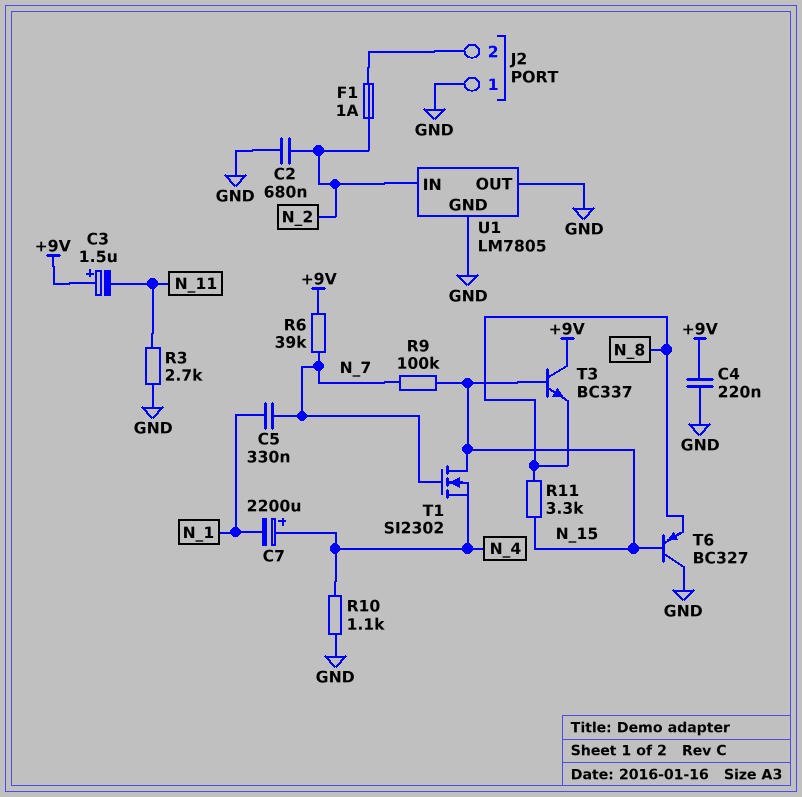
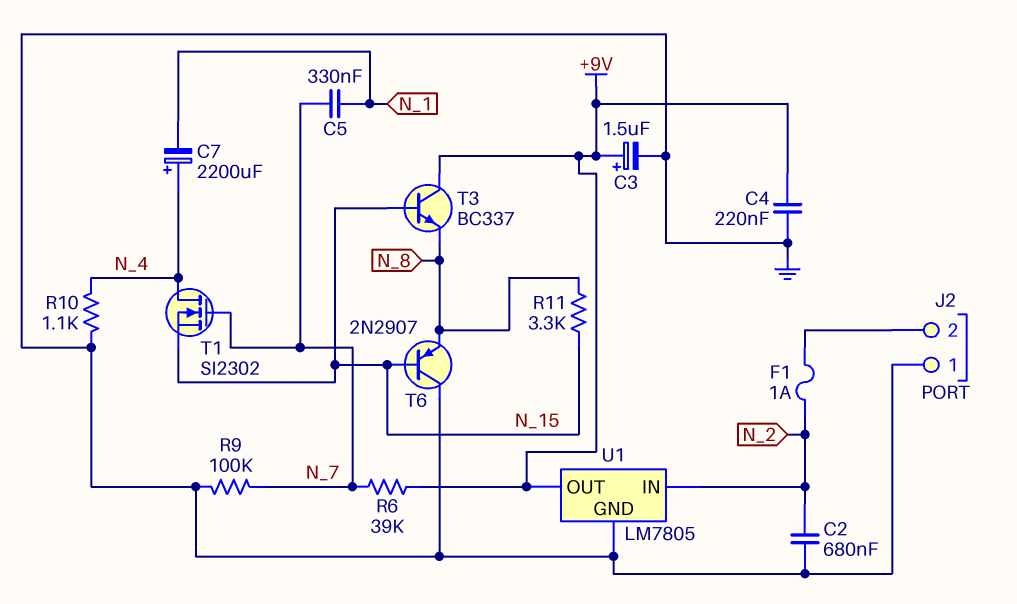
C3: 1.5uF (plus +9V, minus N_11) -> 1.5uF (plus +9V, minus GND)
R3: 2.7k (GND, N_11) -> none
R9: 100k (N_7, N_15) -> 100k (GND, N_7)
T1: NMOS SI2302 (G N_7, D N_15, S N_4) -> NMOS SI2302 (G N_7, D N_4, S N_15)
T6: PNP BC327 (B N_15, C GND, E N_8) -> PNP 2N2907 (B N_15, C GND, E N_8)
U1 pin OUT: GND -> +9V

